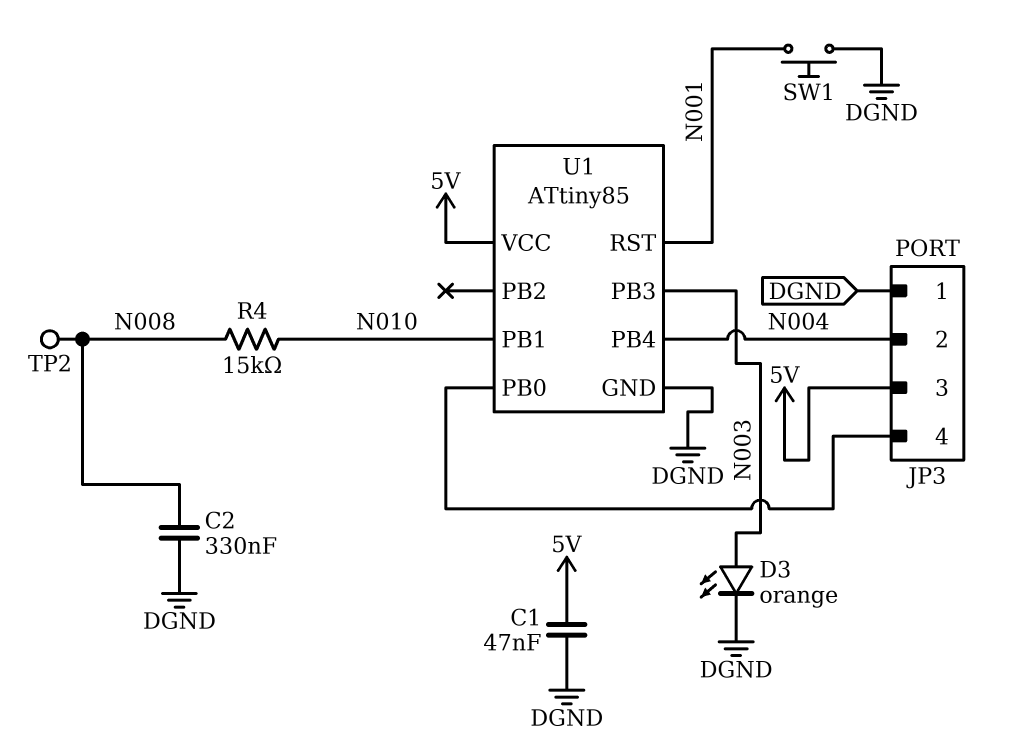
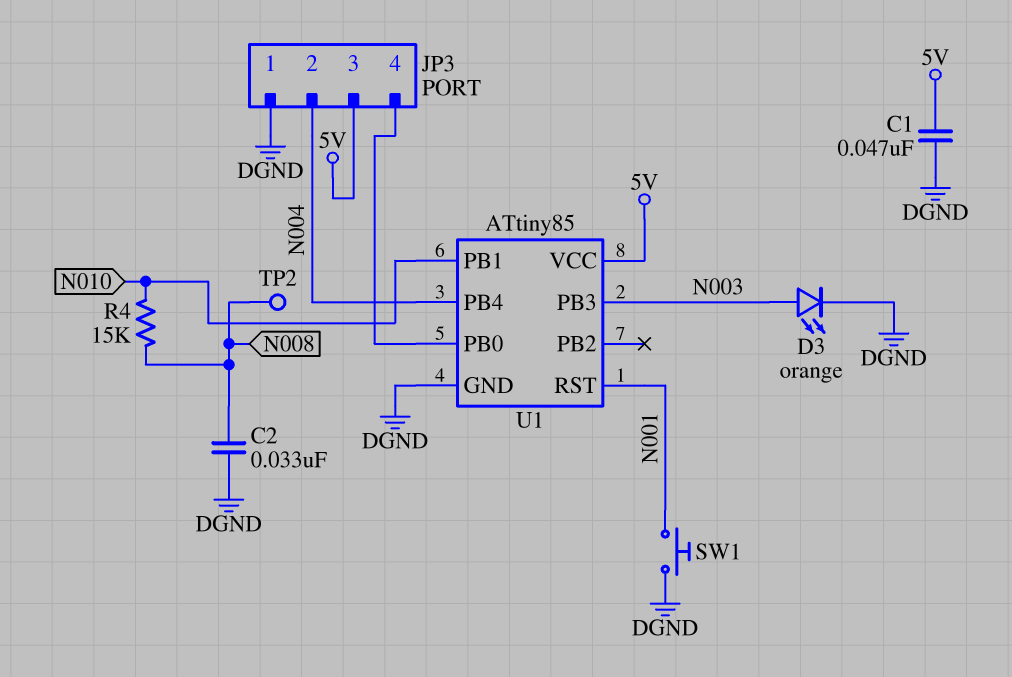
C2: 330nF (DGND, N008) -> 33nF (DGND, N008)

